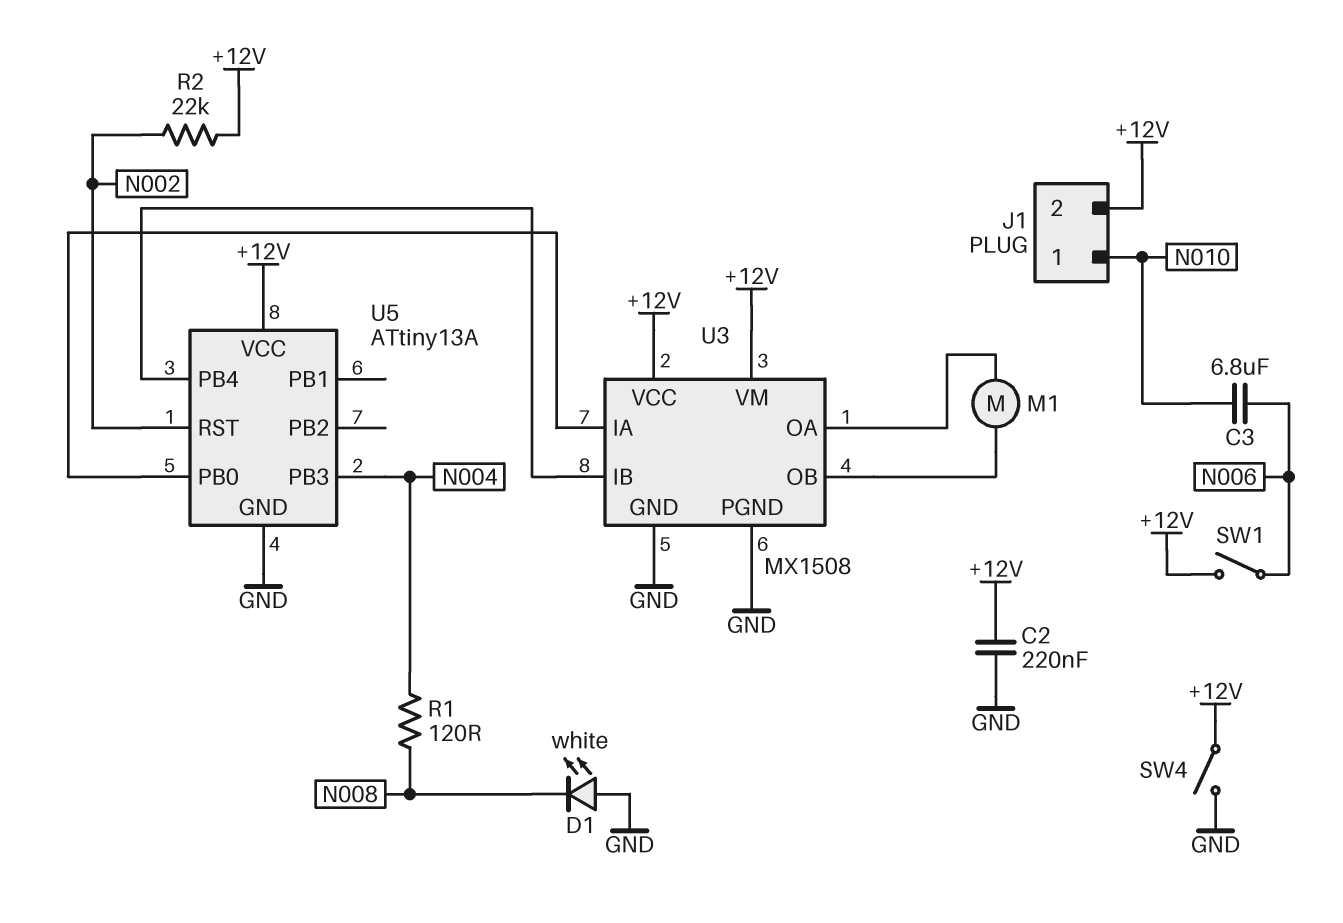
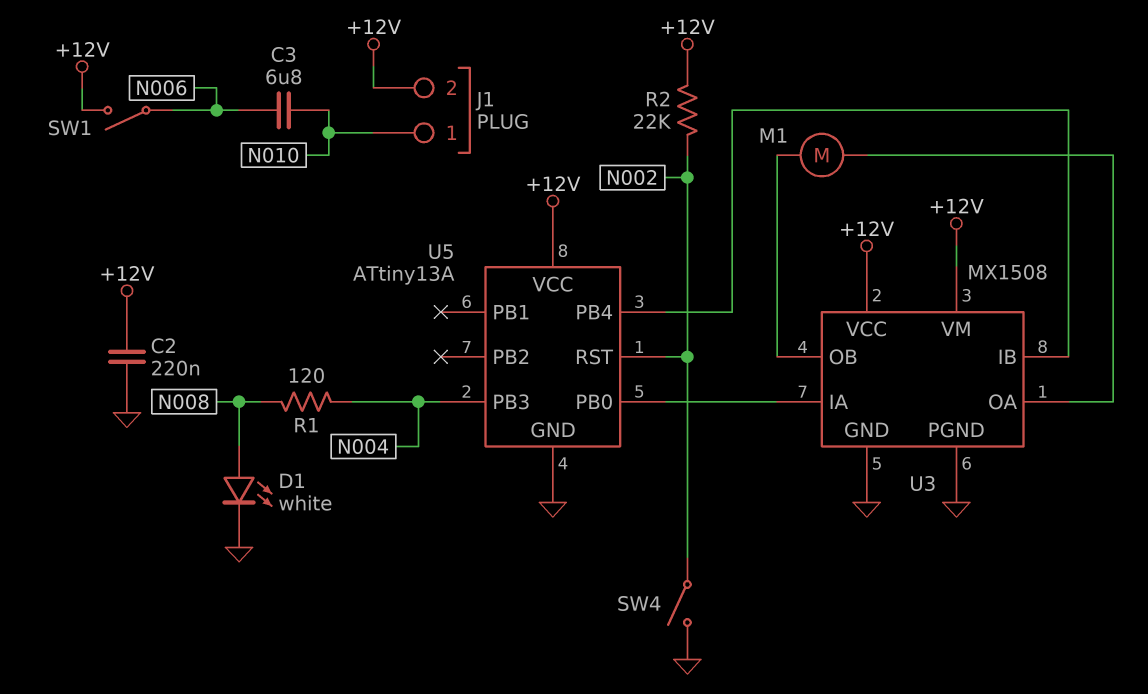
D1: LED white (A GND, K N008) -> LED white (A N008, K GND)
SW4: switch (+12V, GND) -> switch (GND, N002)

